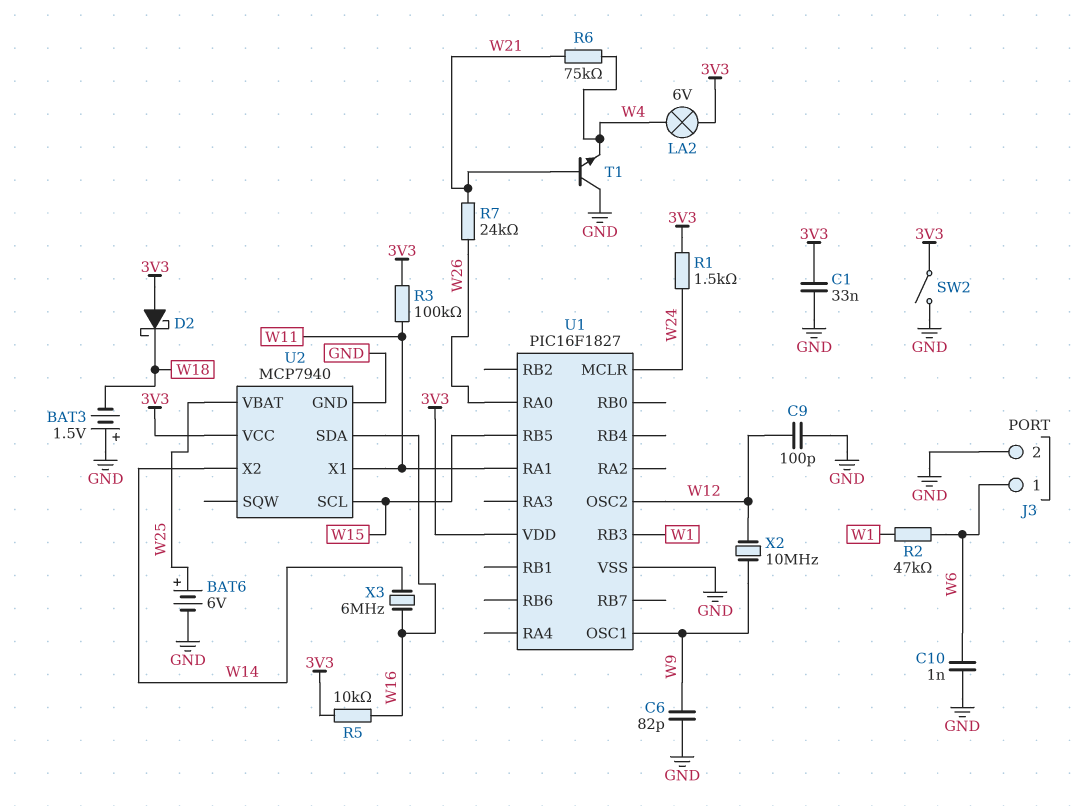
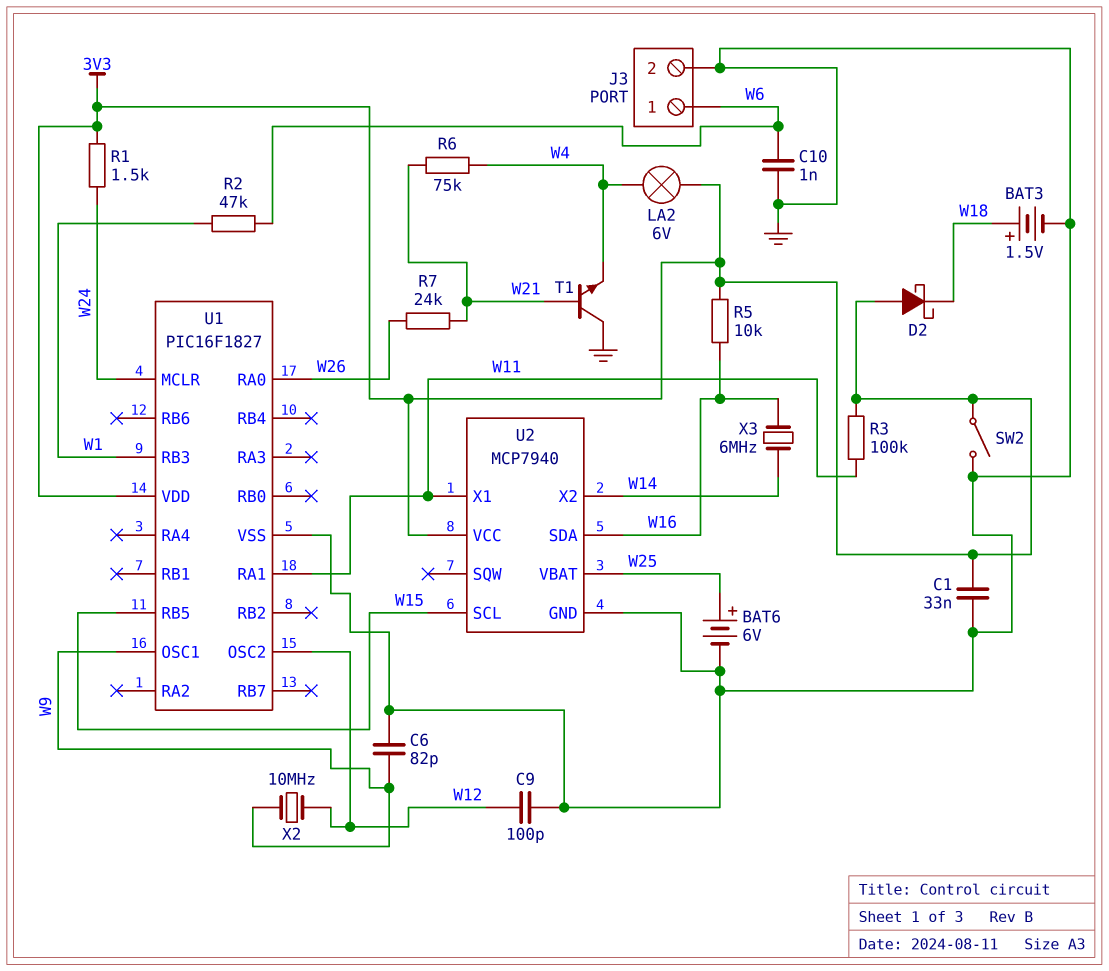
BAT3: 1.5V (plus GND, minus W18) -> 1.5V (plus W18, minus GND)

